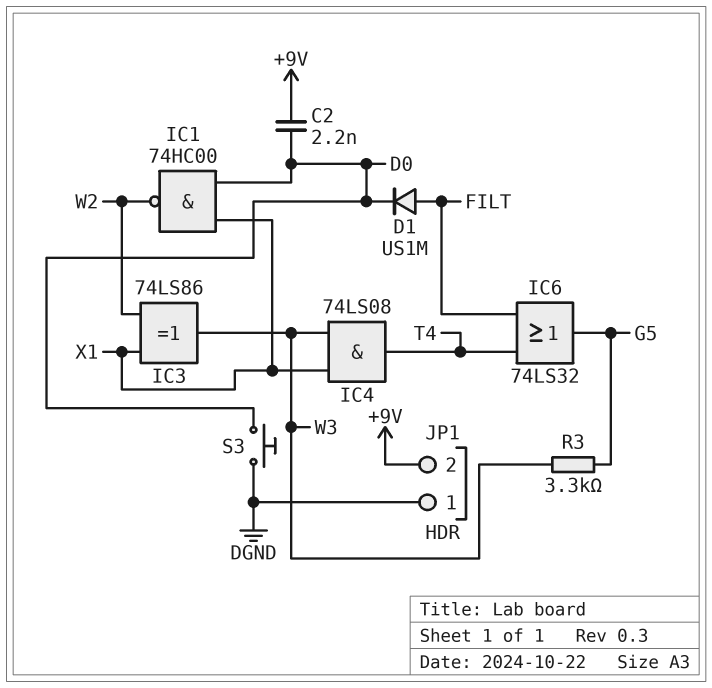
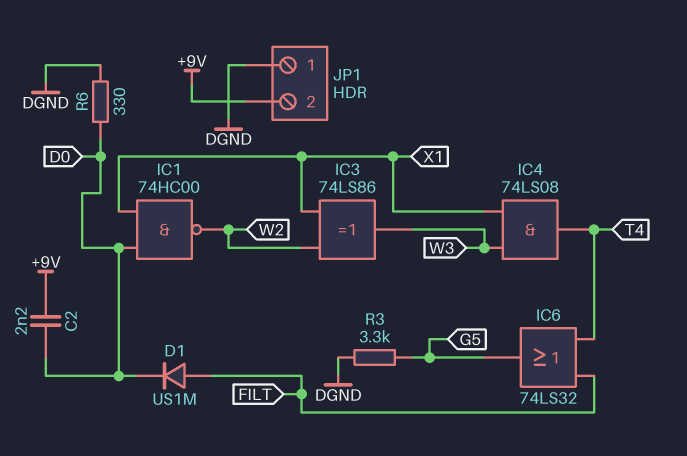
R3: 3.3k (G5, W3) -> 3.3k (DGND, G5)
R6: none -> 330 (D0, DGND)
S3: button (D0, DGND) -> none

